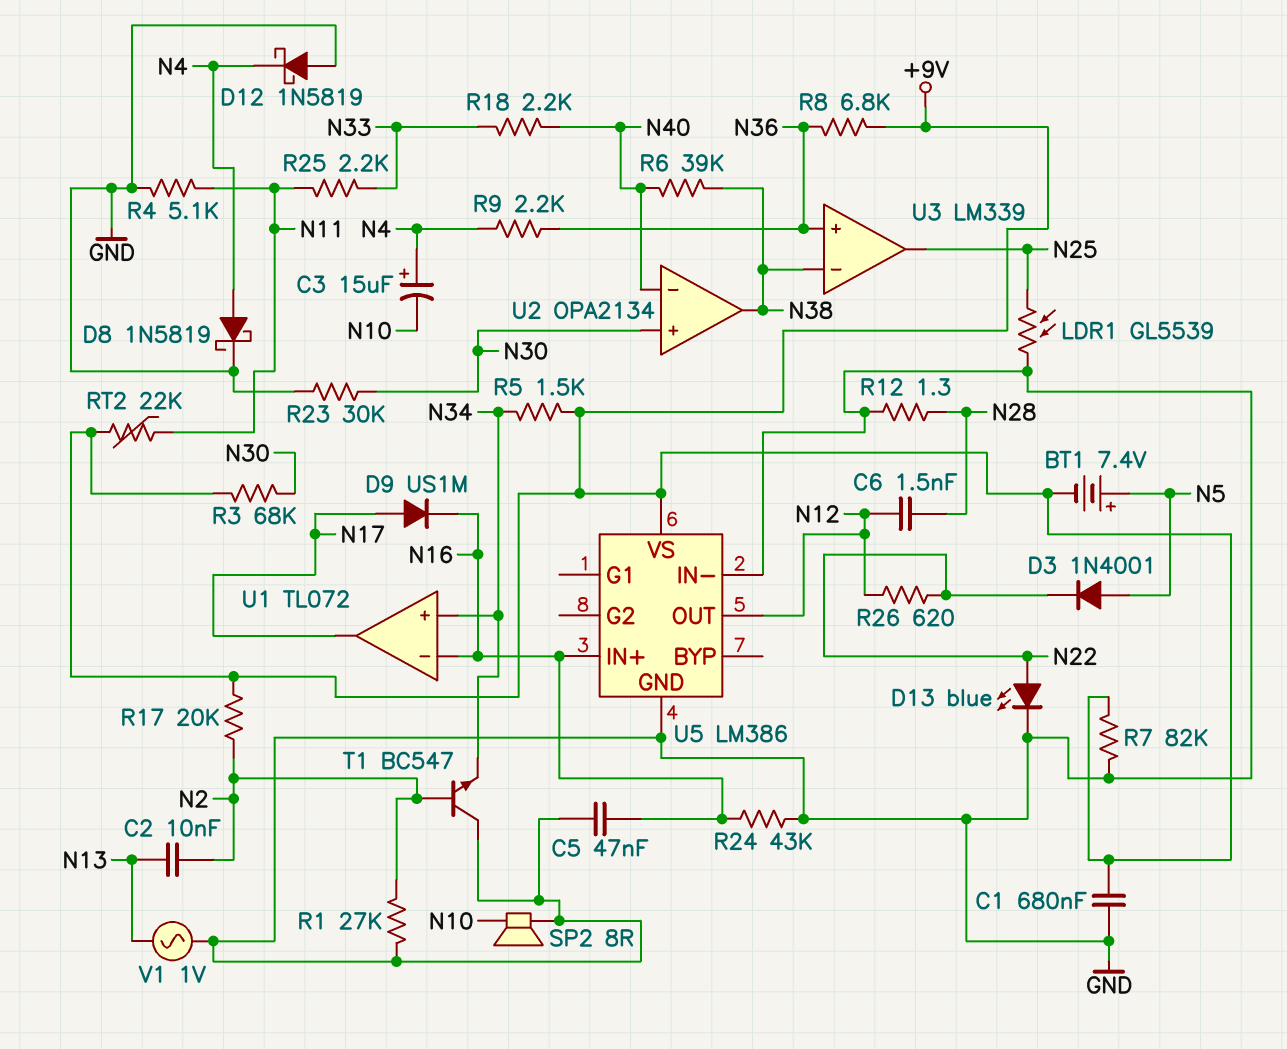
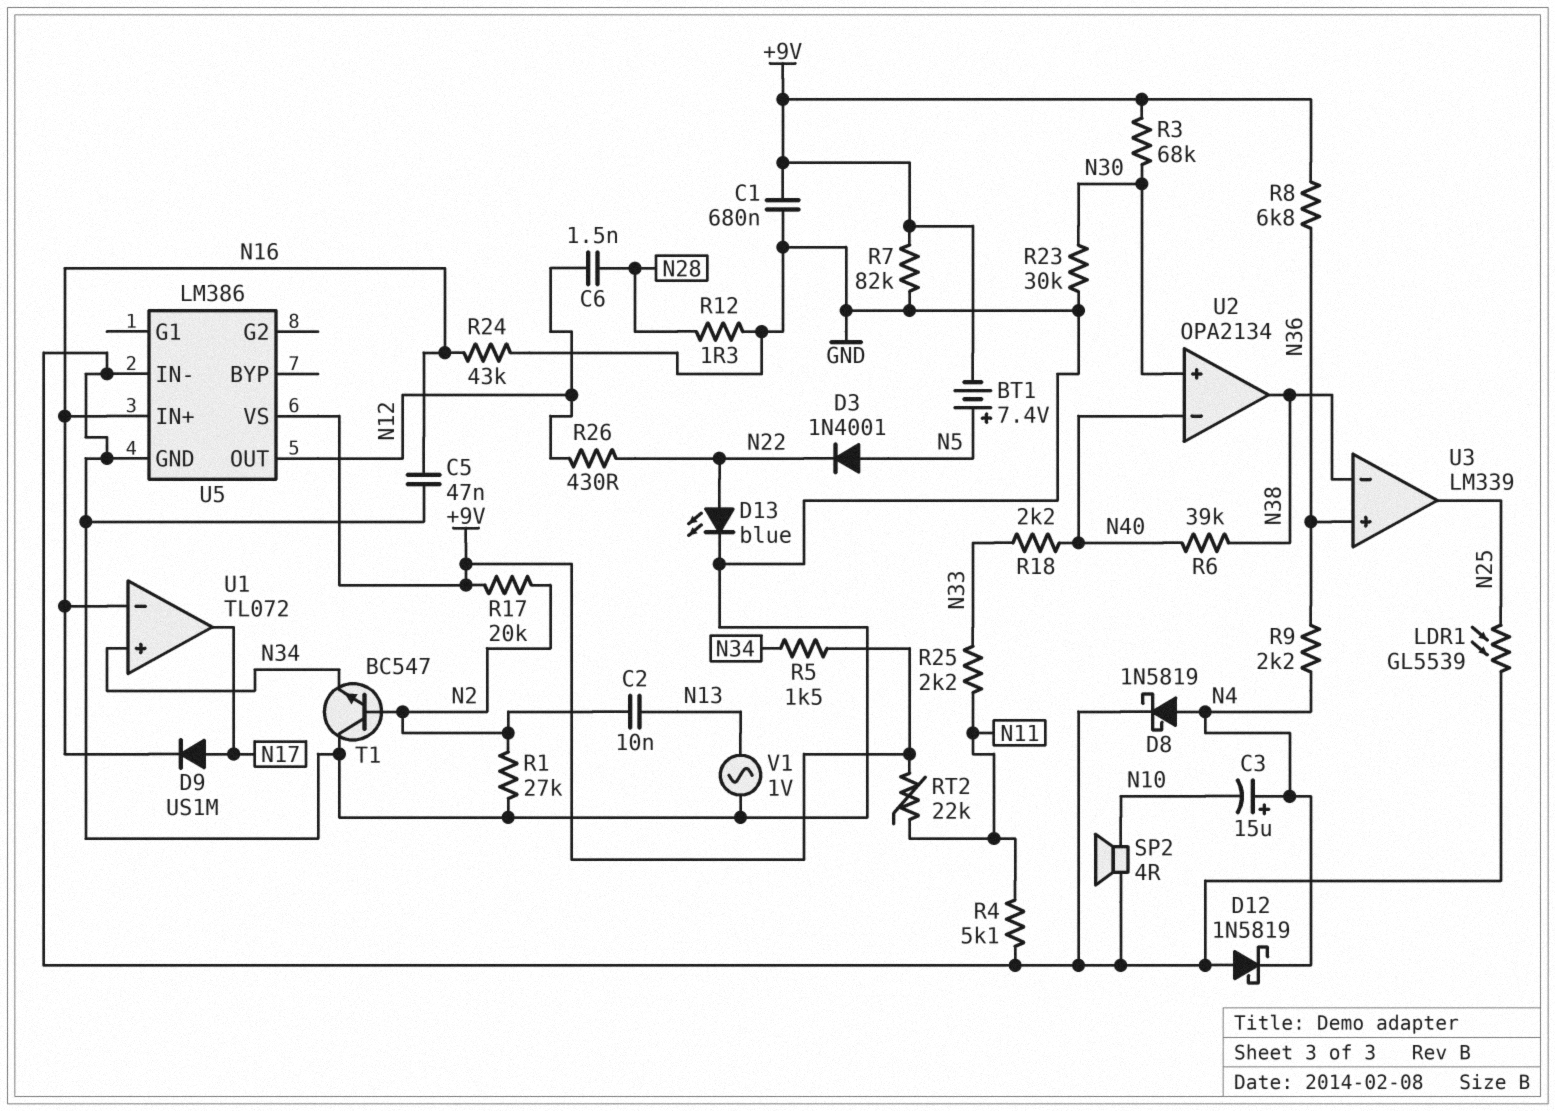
R26: 620 (N12, N22) -> 430 (N12, N22)
SP2: speaker 8R (GND, N10) -> speaker 4R (GND, N10)

